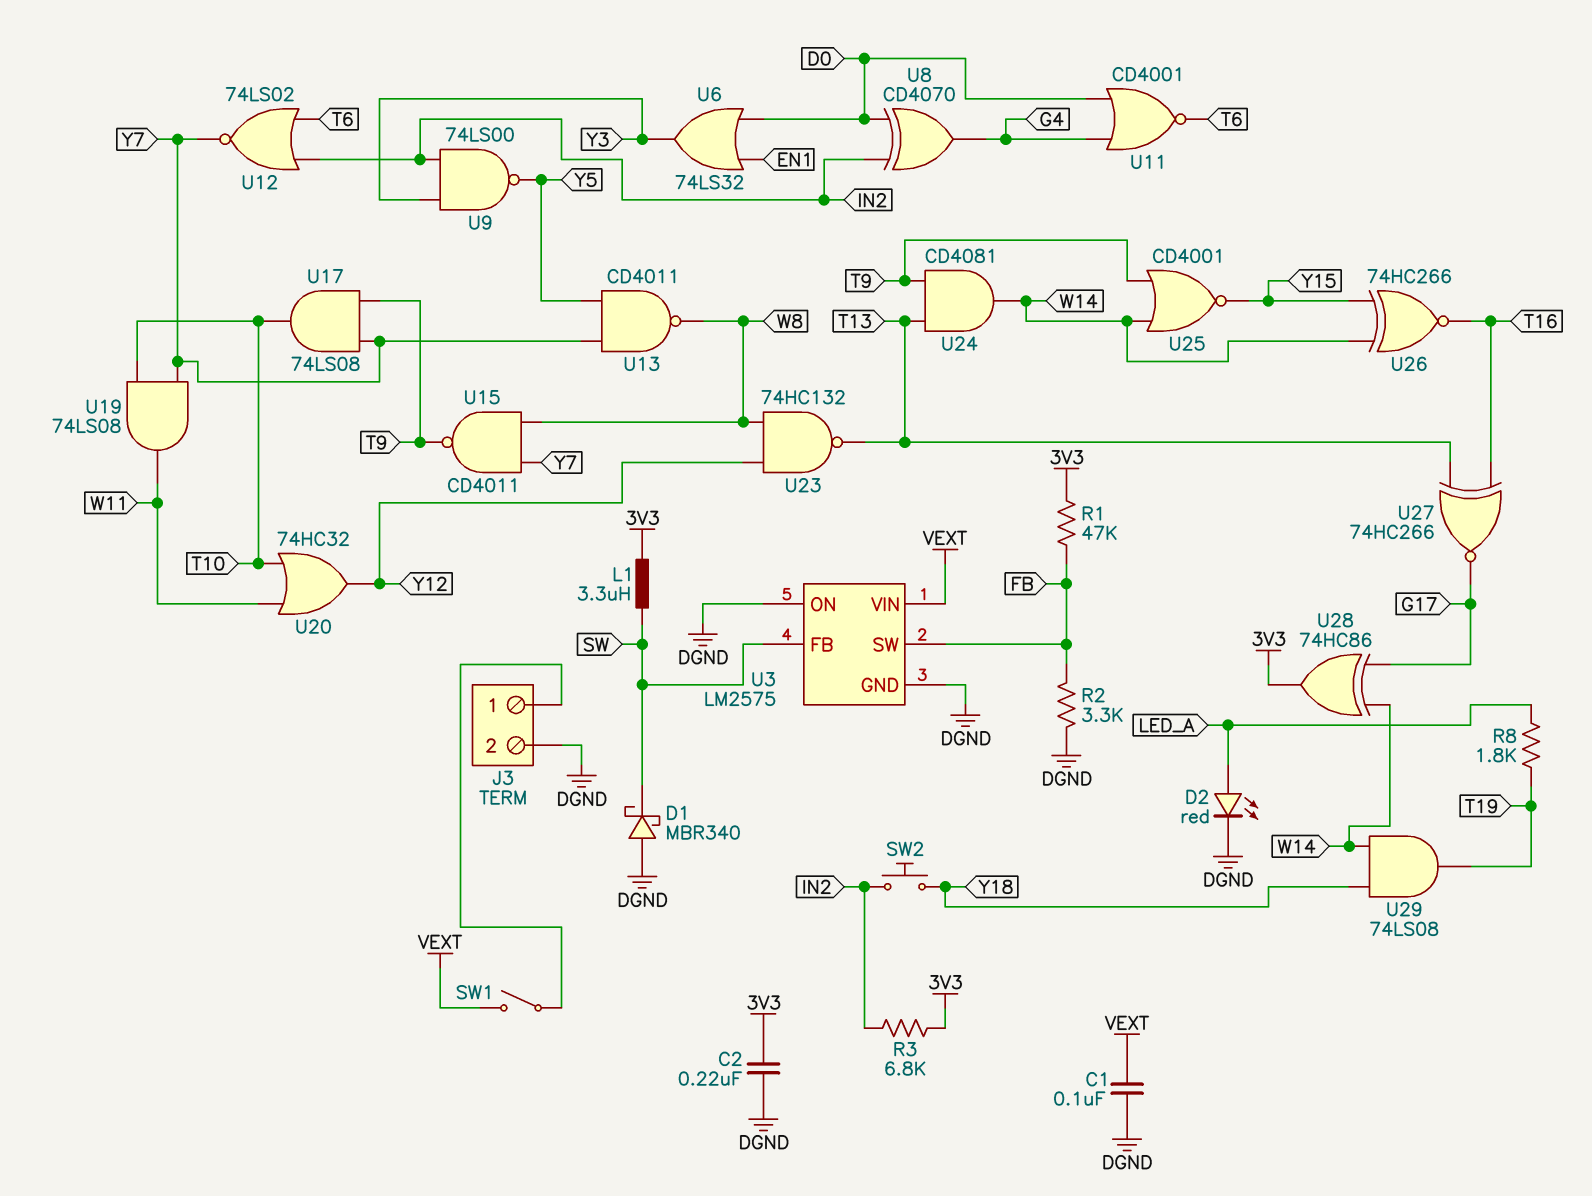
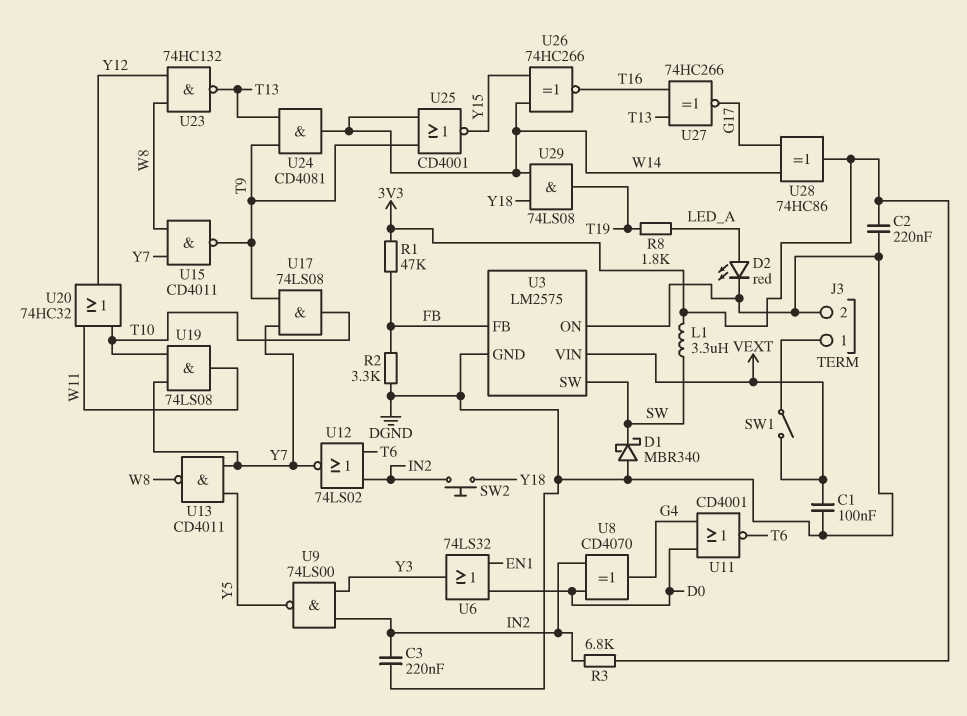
C3: none -> 220nF (DGND, IN2)
U3 pin FB: SW -> FB
U3 pin SW: FB -> SW

